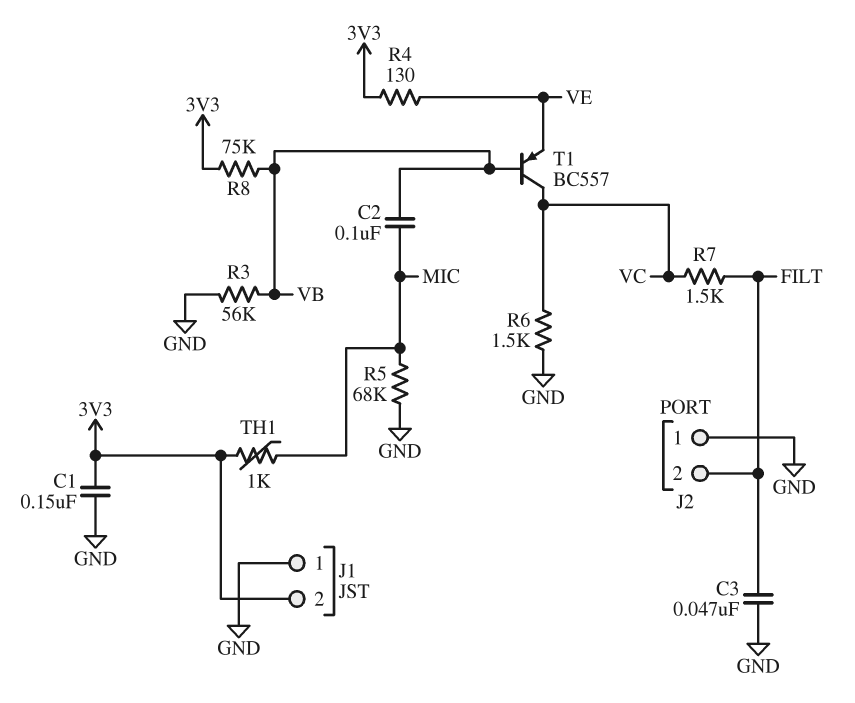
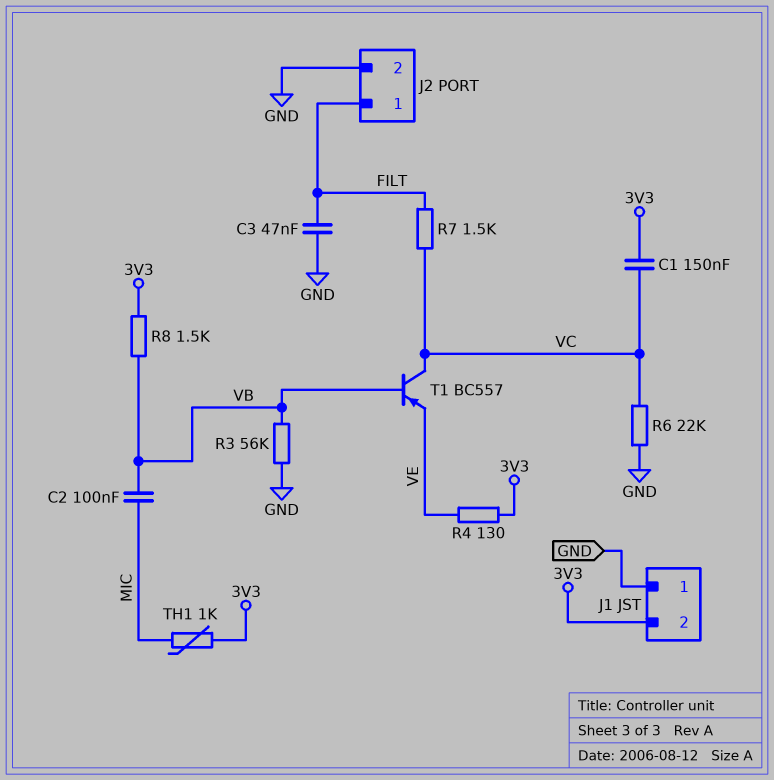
C1: 150nF (3V3, GND) -> 150nF (3V3, VC)
J2 pin 1: GND -> FILT
J2 pin 2: FILT -> GND
R5: 68k (GND, MIC) -> none
R6: 1.5k (GND, VC) -> 22k (GND, VC)
R8: 75k (3V3, VB) -> 1.5k (3V3, VB)

